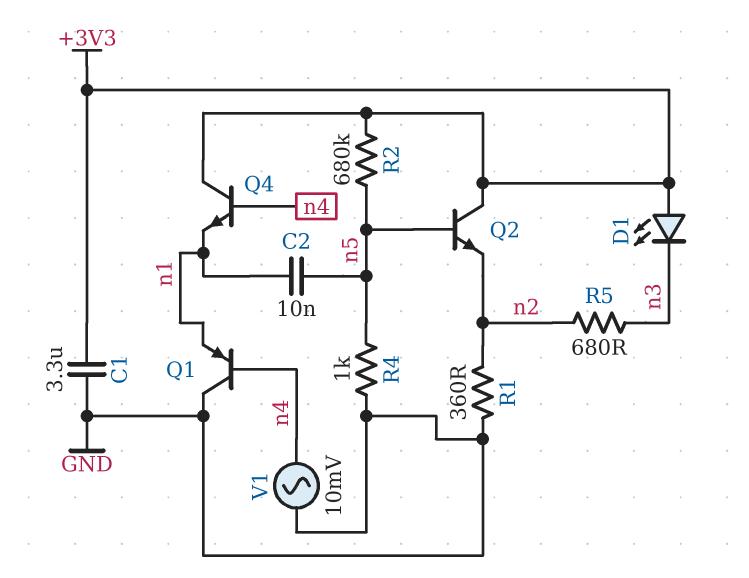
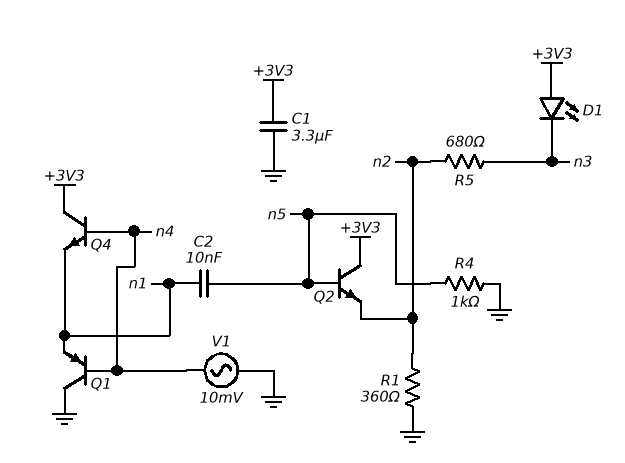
R2: 680k (+3V3, n5) -> none

